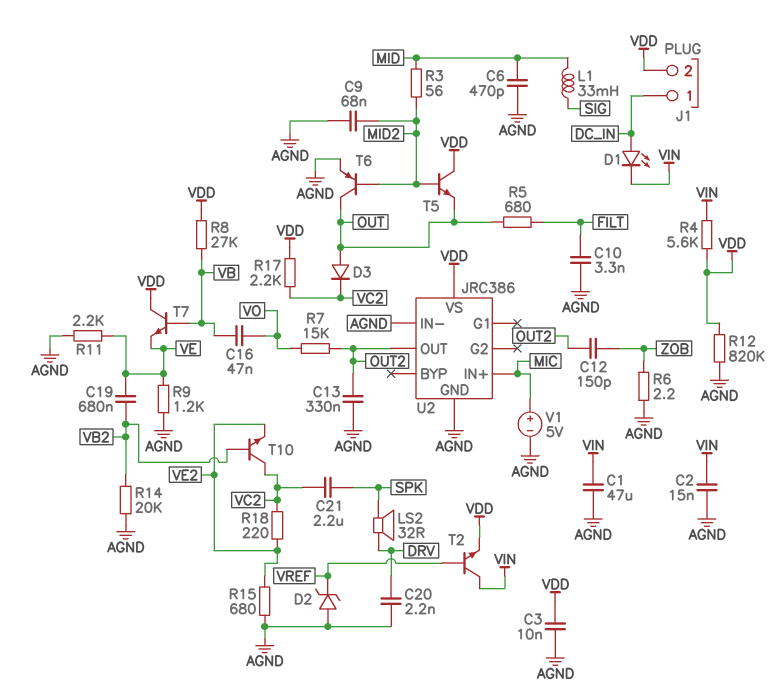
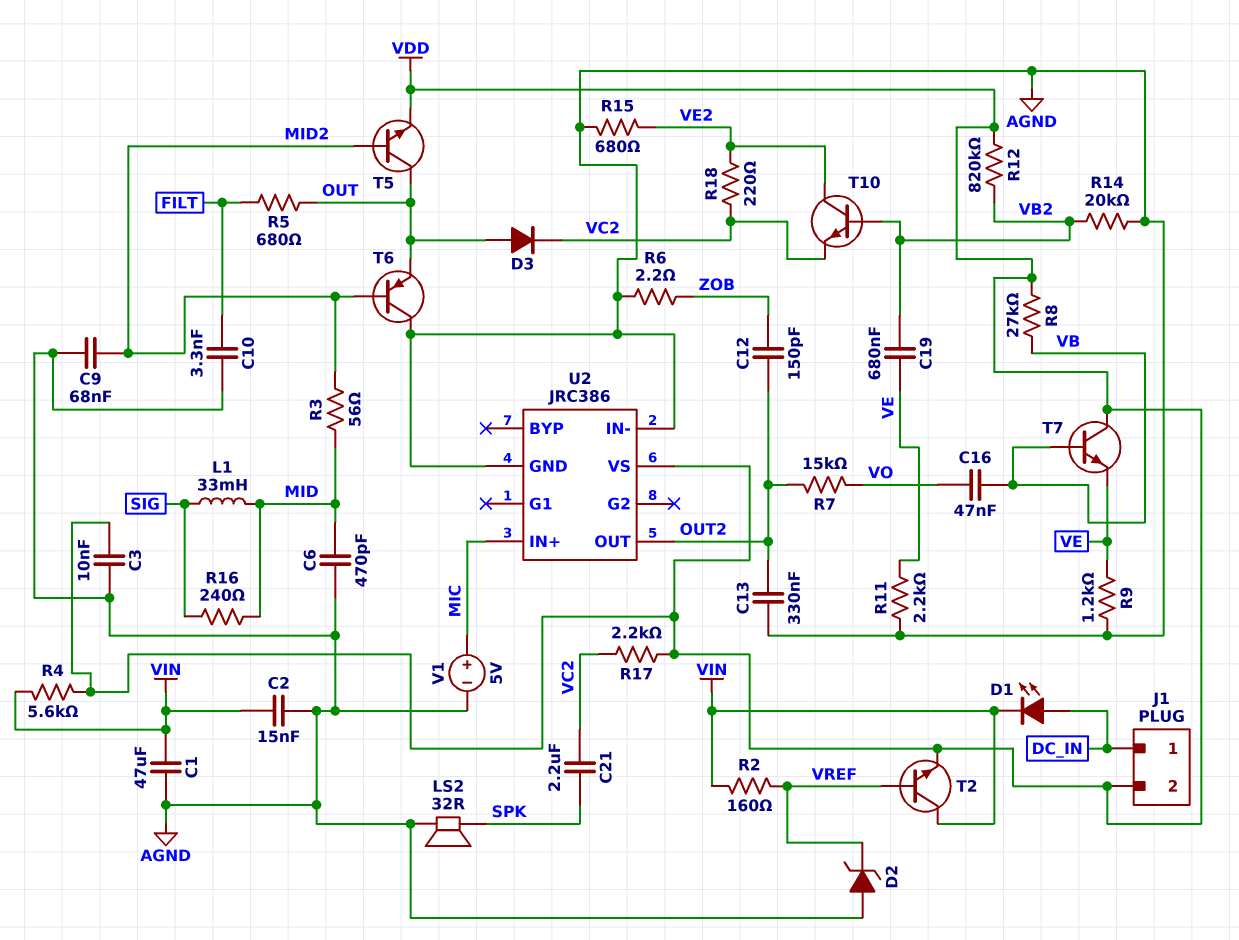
C20: 2.2nF (AGND, DRV) -> none
LS2: speaker 32R (DRV, SPK) -> speaker 32R (AGND, SPK)
R2: none -> 160 (VIN, VREF)
R12: 820k (AGND, VDD) -> 820k (VB2, VDD)
R16: none -> 240 (MID, SIG)
T5: NPN (B MID2, C VDD, E OUT) -> NPN (B MID2, C OUT, E VDD)
T6: PNP (B MID2, C OUT, E AGND) -> PNP (B MID2, C AGND, E OUT)
T10: NPN (B VB2, C VC2, E VE2) -> NPN (B VB2, C VE2, E VC2)

